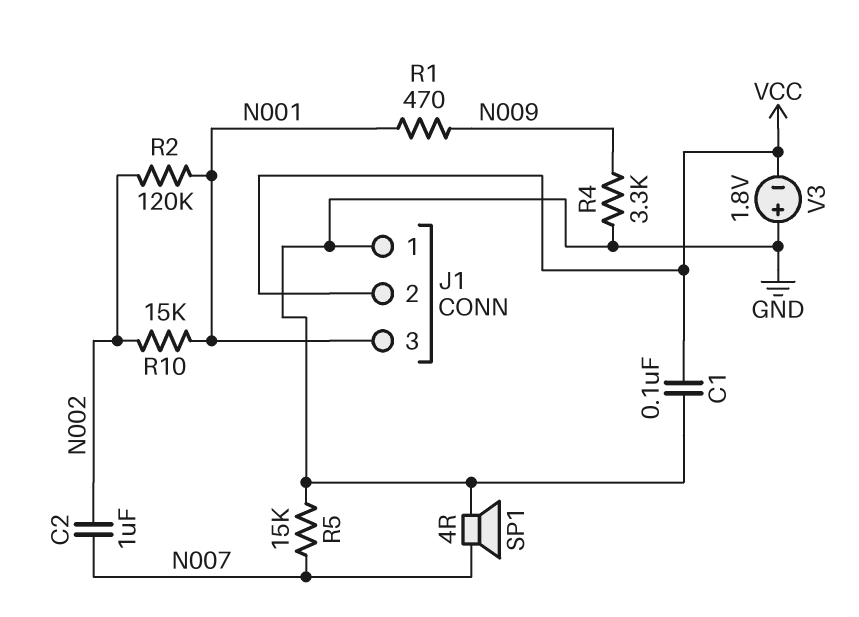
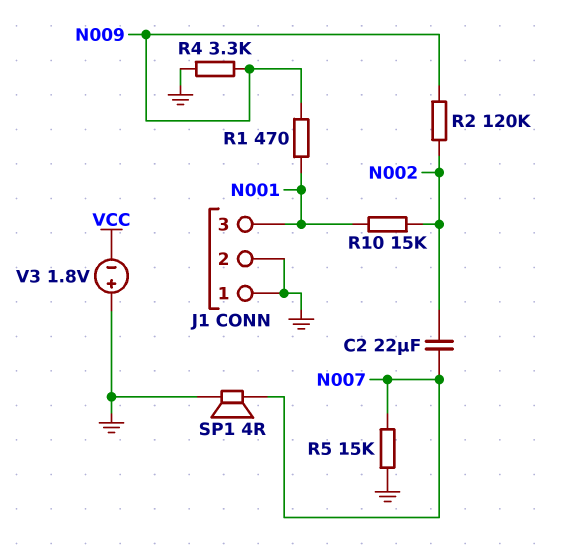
C1: 100nF (GND, VCC) -> none
C2: 1uF (N002, N007) -> 22uF (N002, N007)
J1 pin 2: VCC -> GND
R2: 120k (N001, N002) -> 120k (N002, N009)

